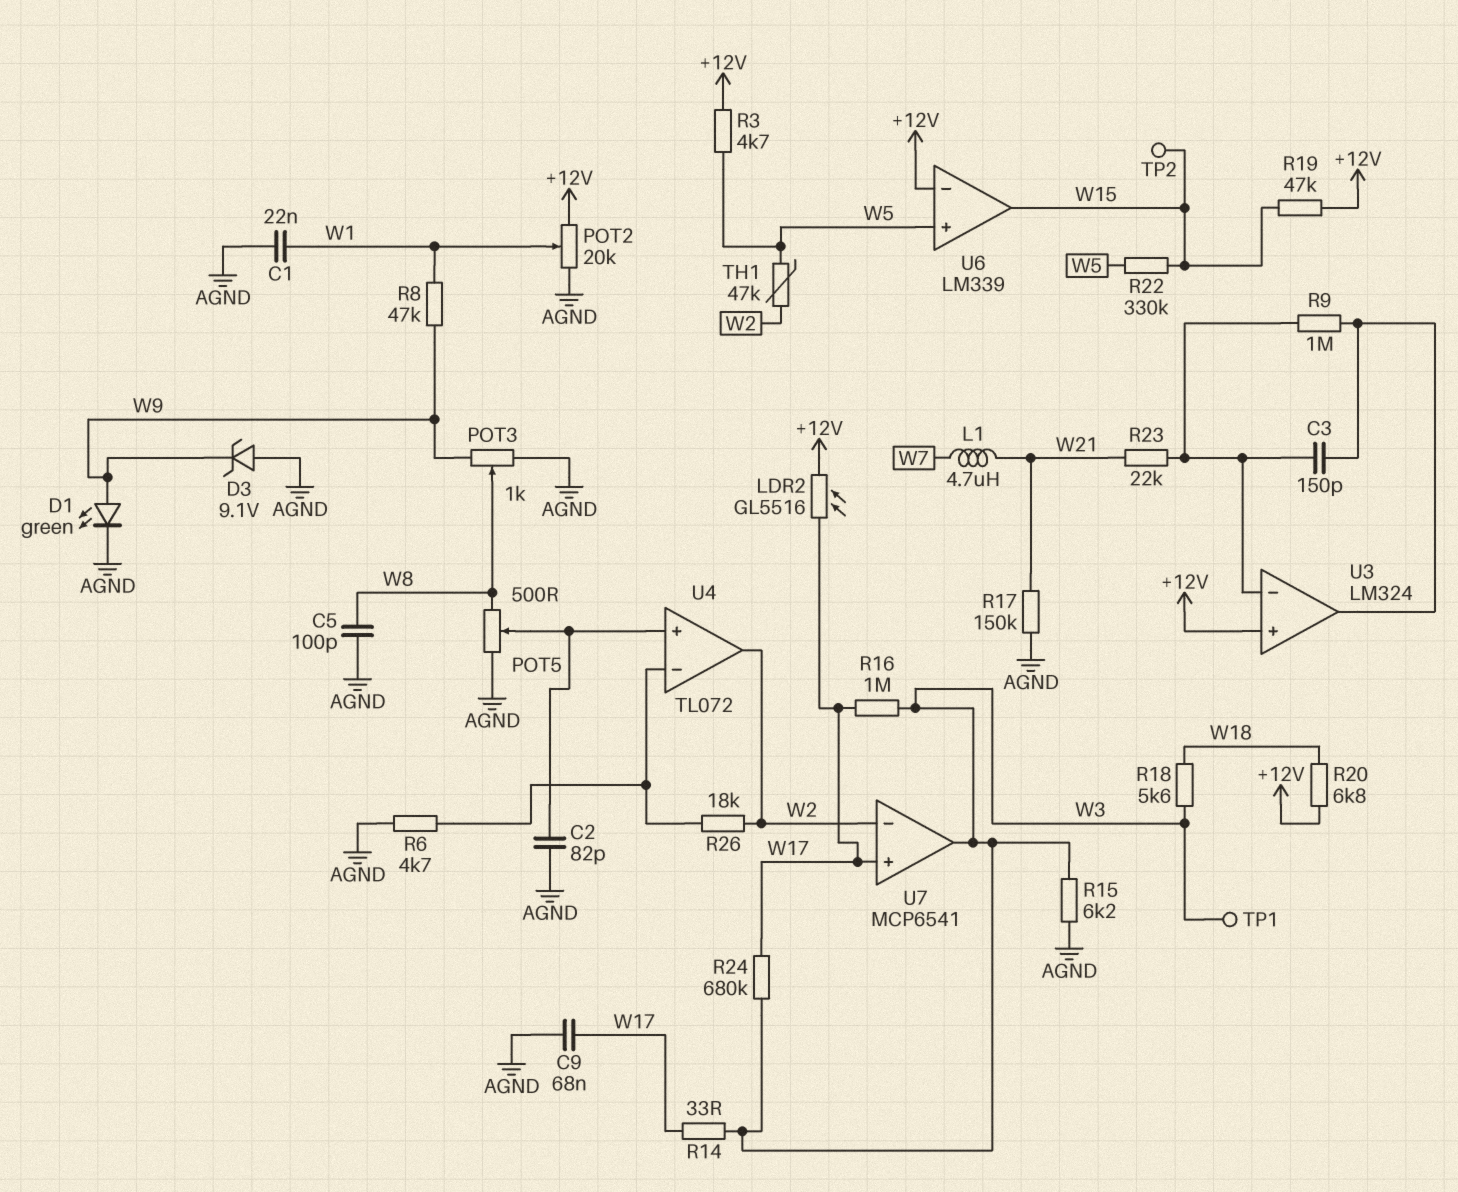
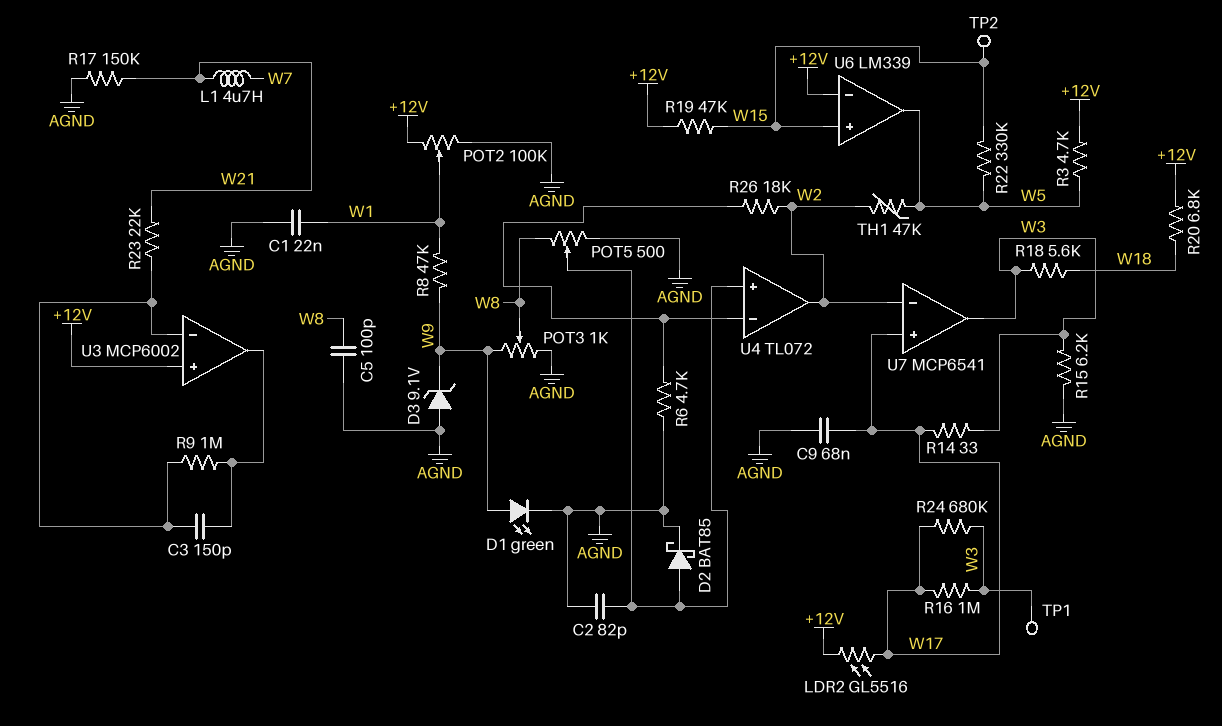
D2: none -> schottky BAT85 (A U4/in+, K AGND)
POT2: 20k (+12V, AGND, wiper W1) -> 100k (+12V, AGND, wiper W1)
U3: LM324 -> MCP6002
U6 pin in+: W5 -> W15
U6 pin out: W15 -> W5

